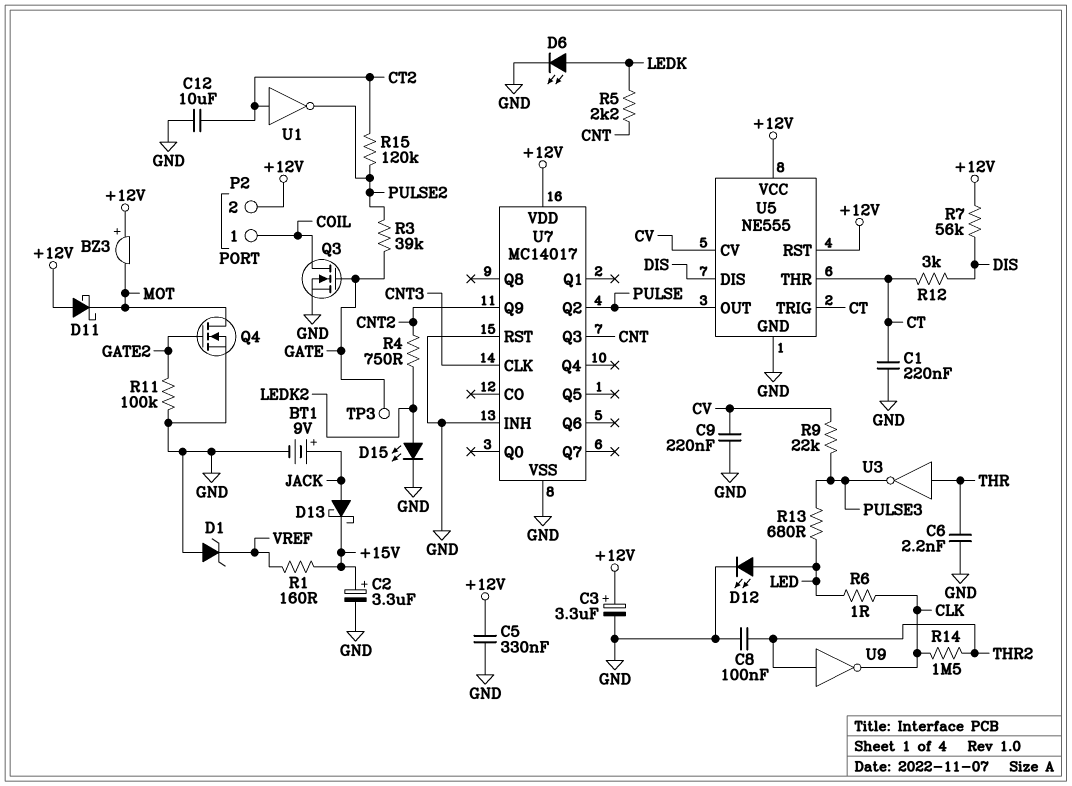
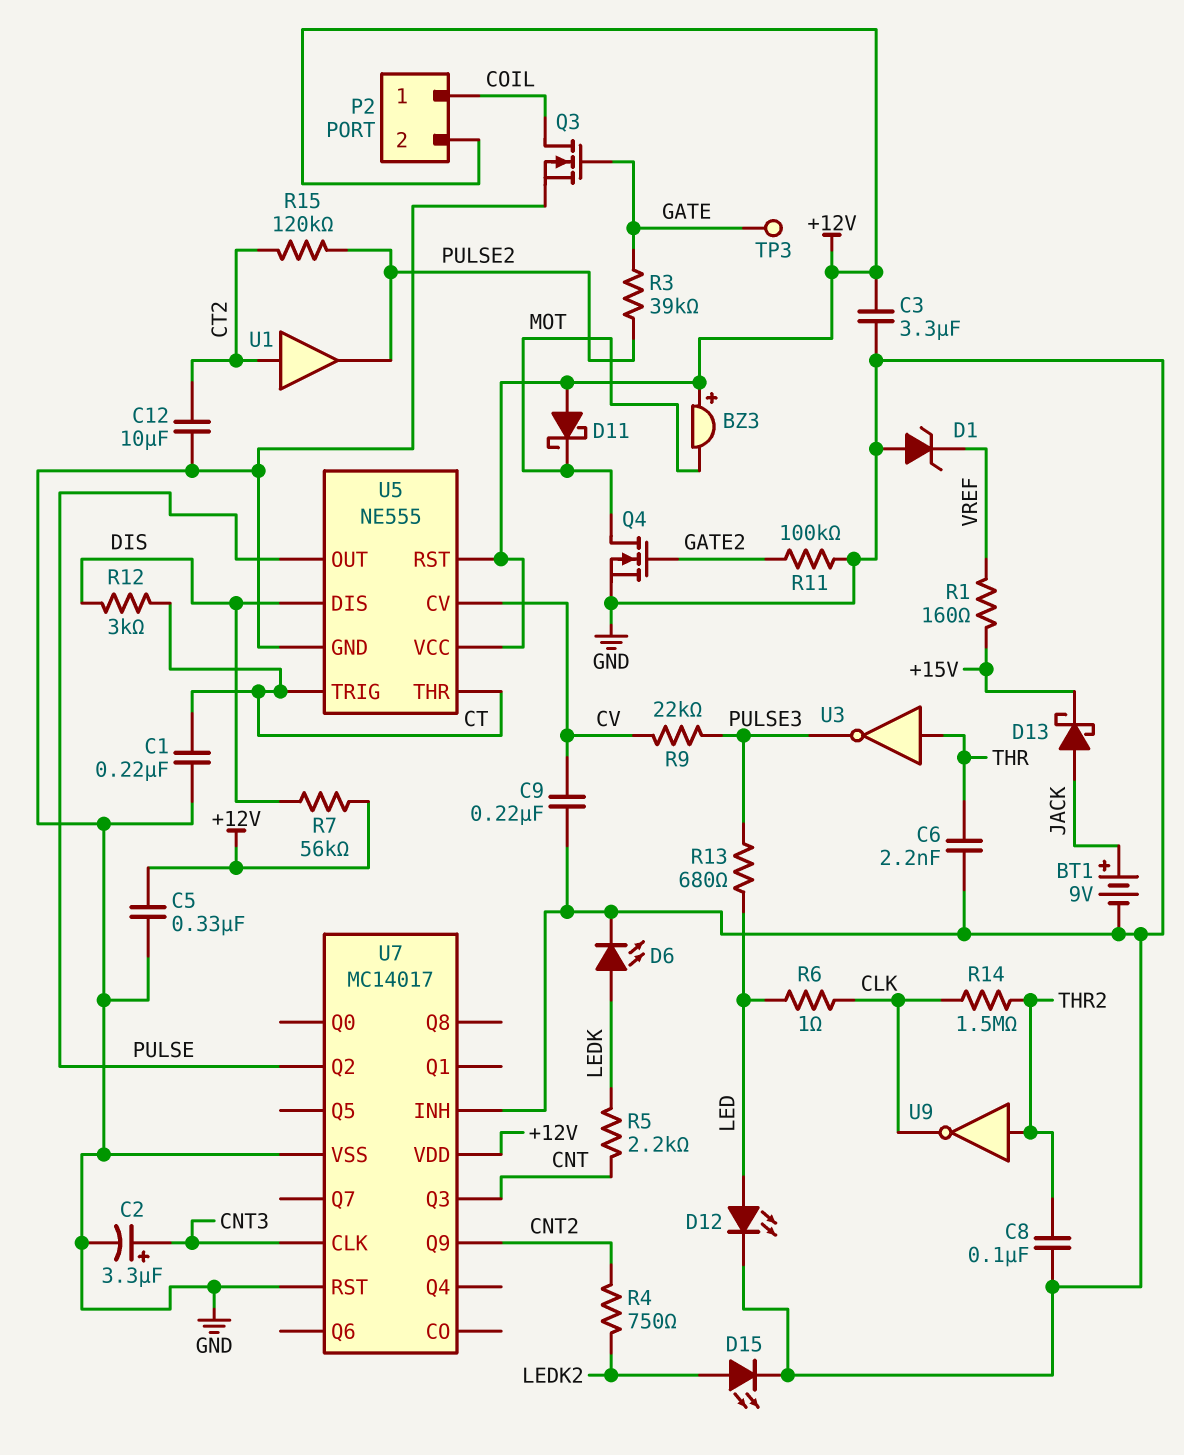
C2: 3.3uF (plus +15V, minus GND) -> 3.3uF (plus CNT3, minus GND)
C3: 3.3uF (plus +12V, minus GND) -> 3.3uF (+12V, GND)
U1: NOT (in CT2, out PULSE2) -> buffer (in CT2, out PULSE2)

